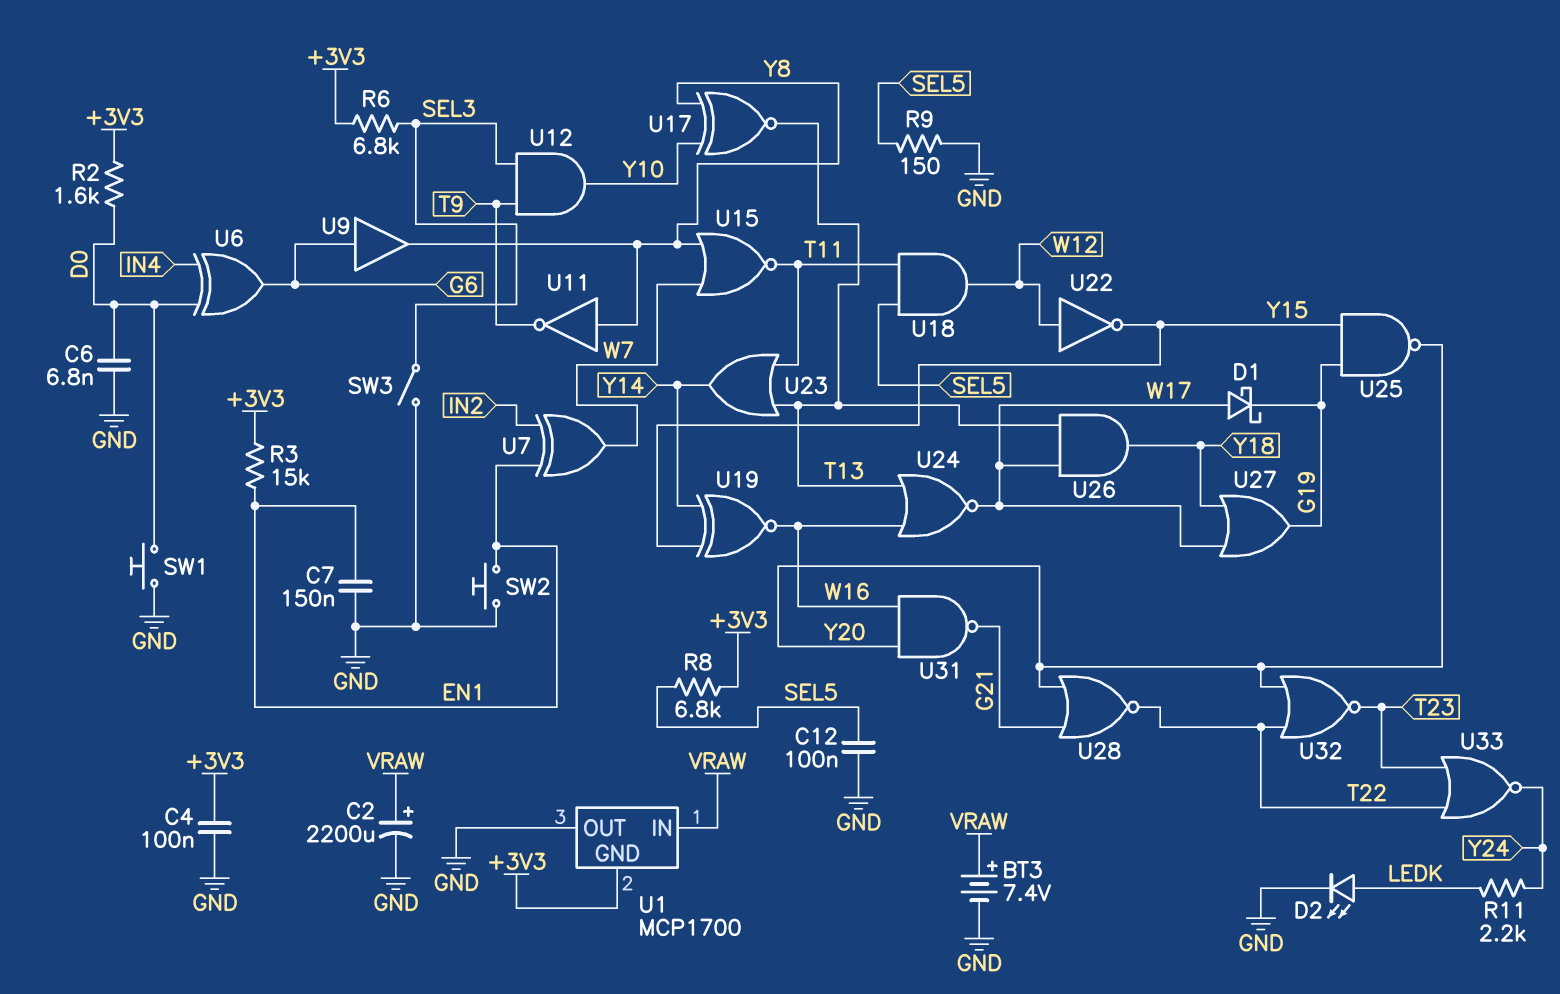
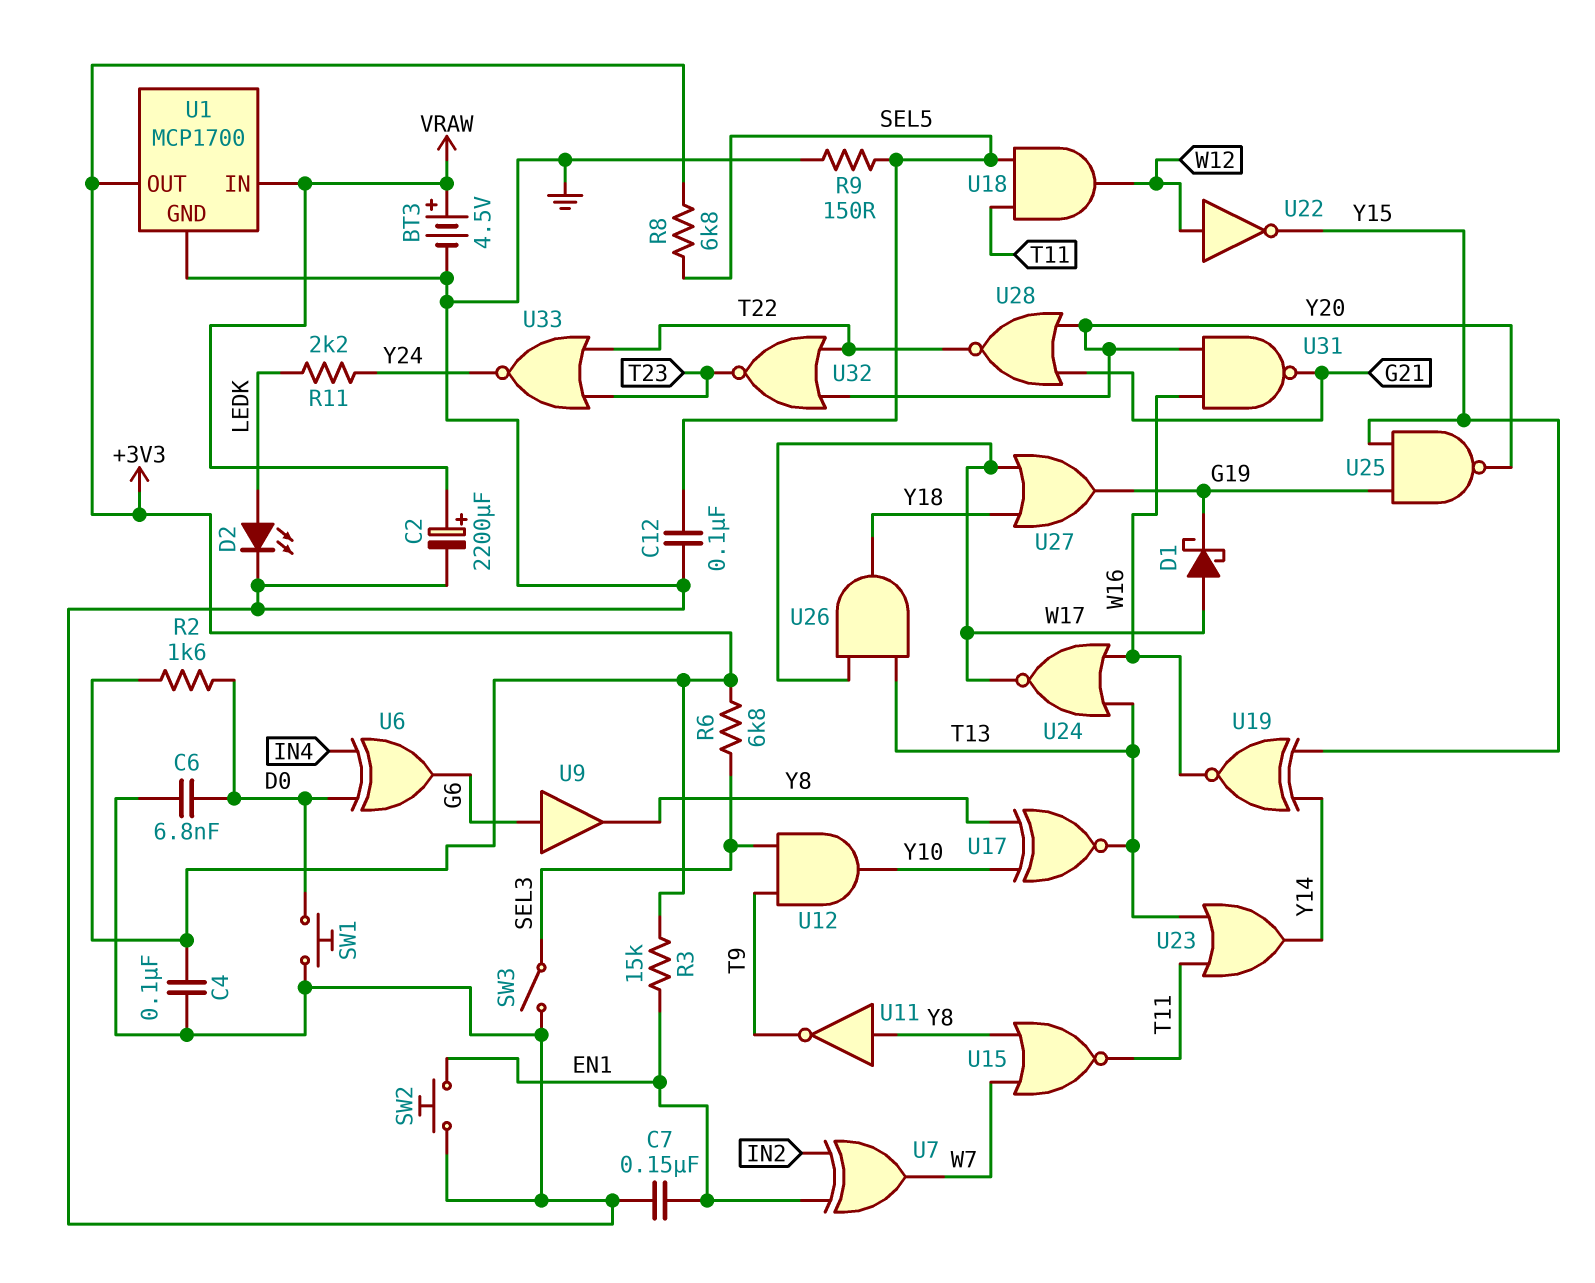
BT3: 7.4V (plus VRAW, minus GND) -> 4.5V (plus VRAW, minus GND)
U1 pin GND: +3V3 -> GND
U1 pin OUT: GND -> +3V3

